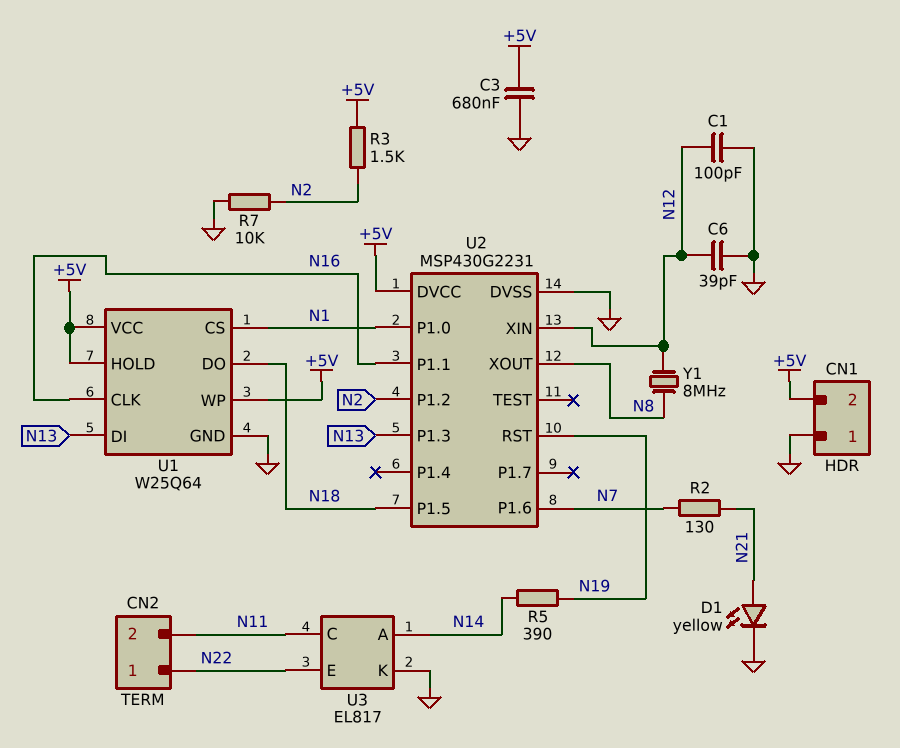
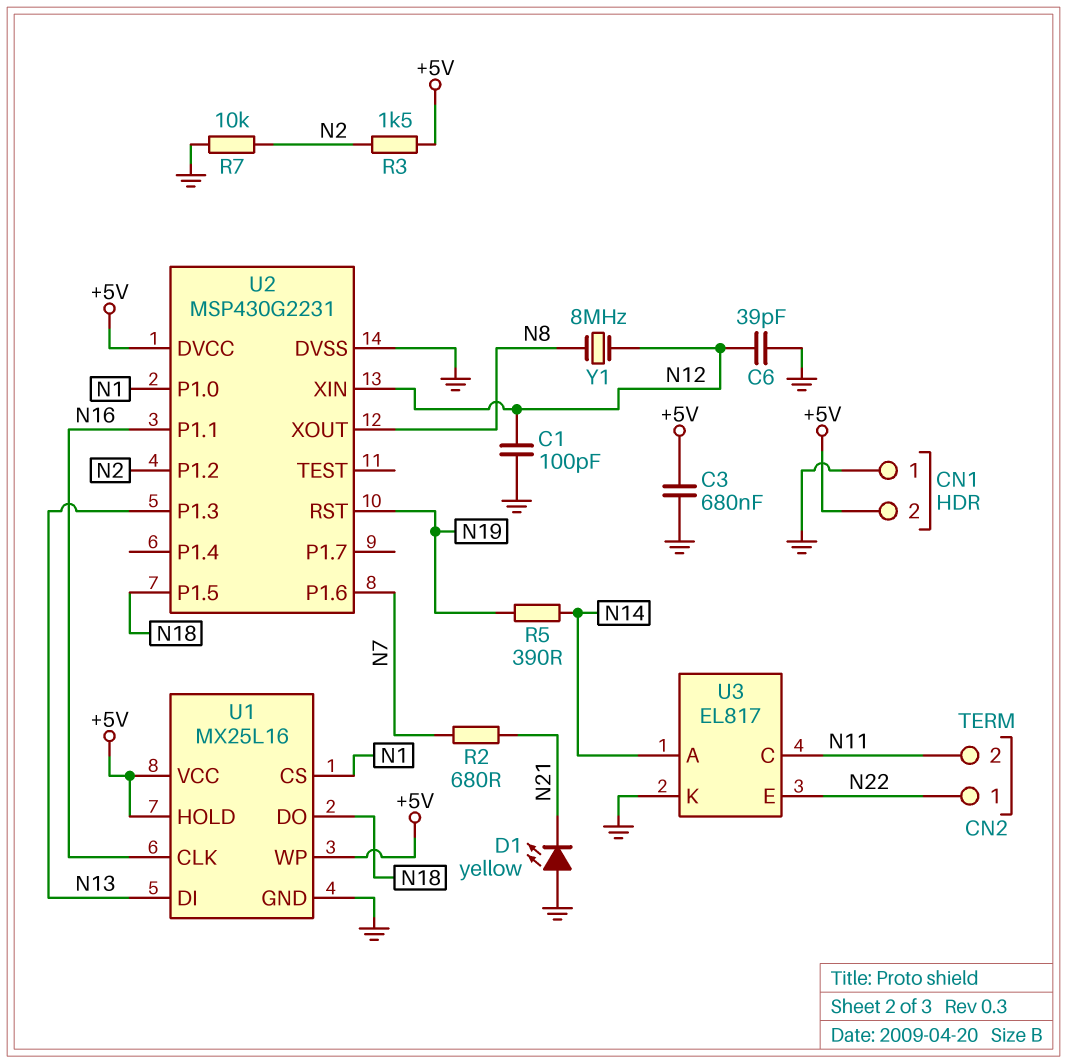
D1: LED yellow (A N21, K GND) -> LED yellow (A GND, K N21)
R2: 130 (N7, N21) -> 680 (N7, N21)
U1: W25Q64 -> MX25L16

